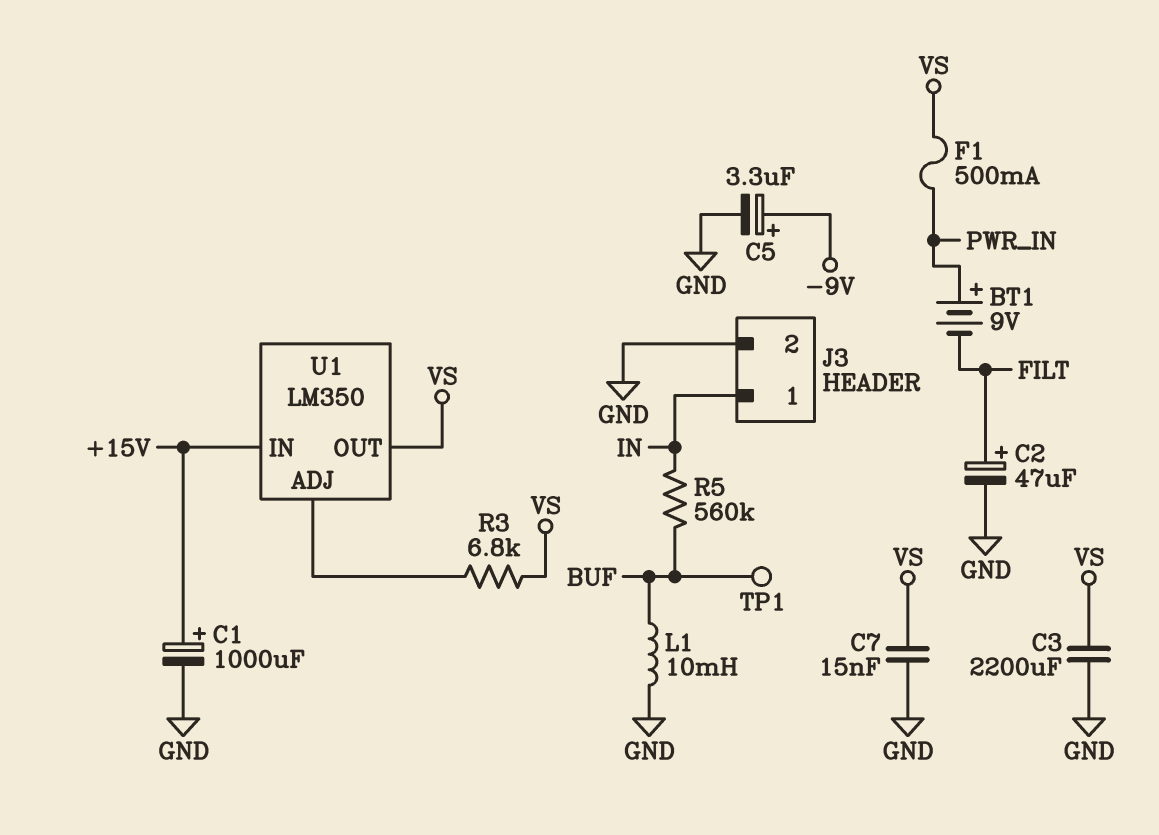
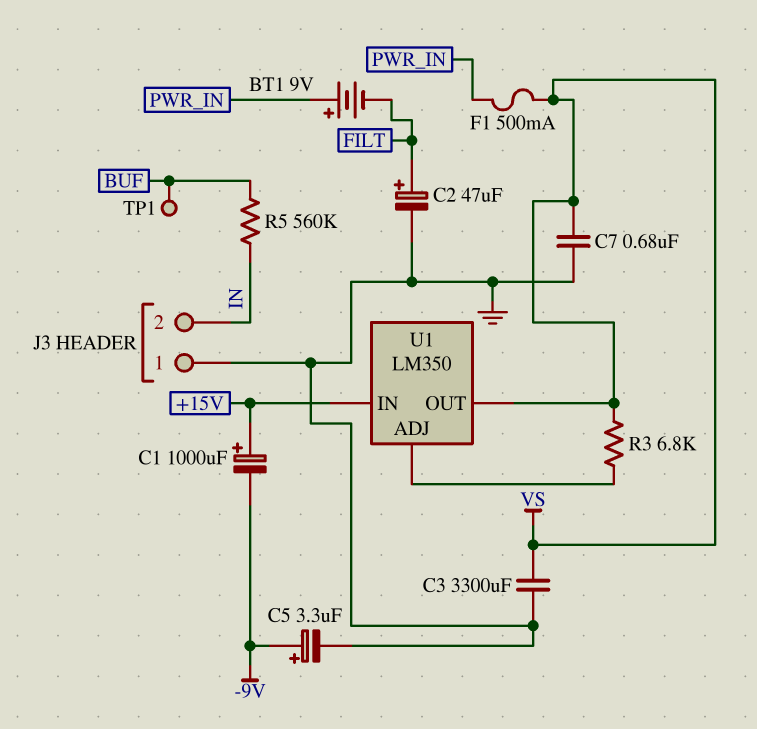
C1: 1000uF (plus +15V, minus GND) -> 1000uF (plus +15V, minus -9V)
C3: 2200uF (GND, VS) -> 3300uF (GND, VS)
C7: 15nF (GND, VS) -> 680nF (GND, VS)
J3 pin 1: IN -> GND
J3 pin 2: GND -> IN
L1: 10mH (BUF, GND) -> none

